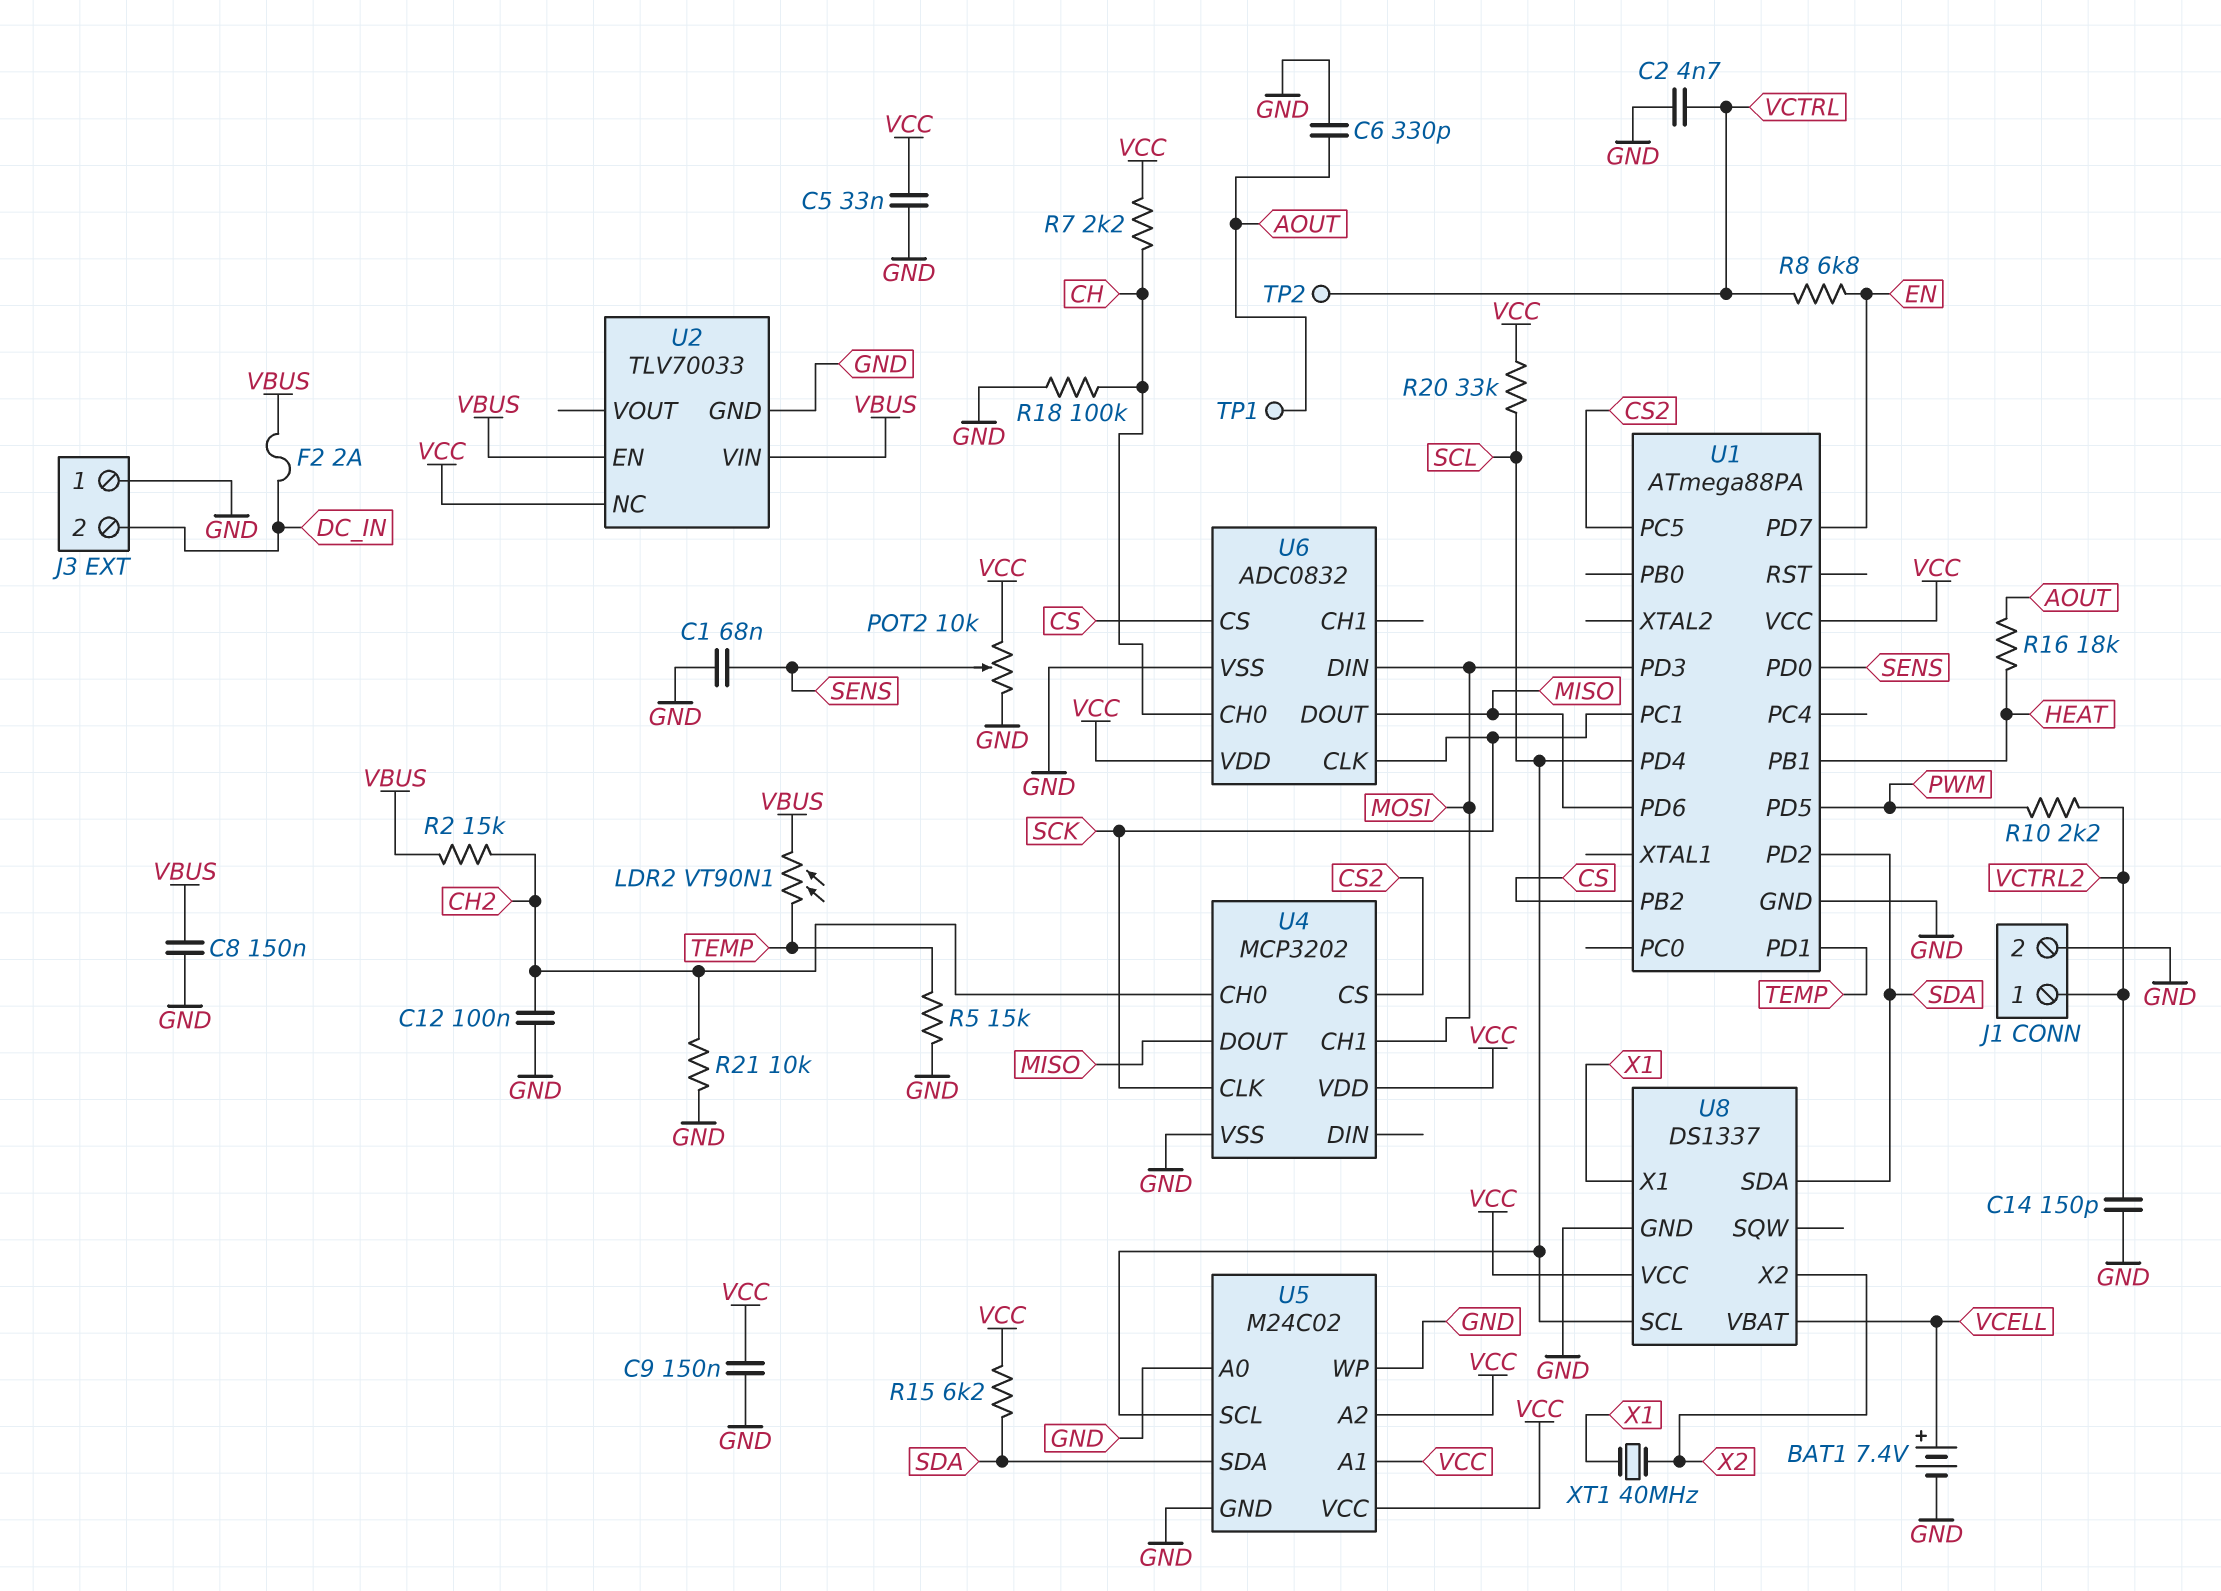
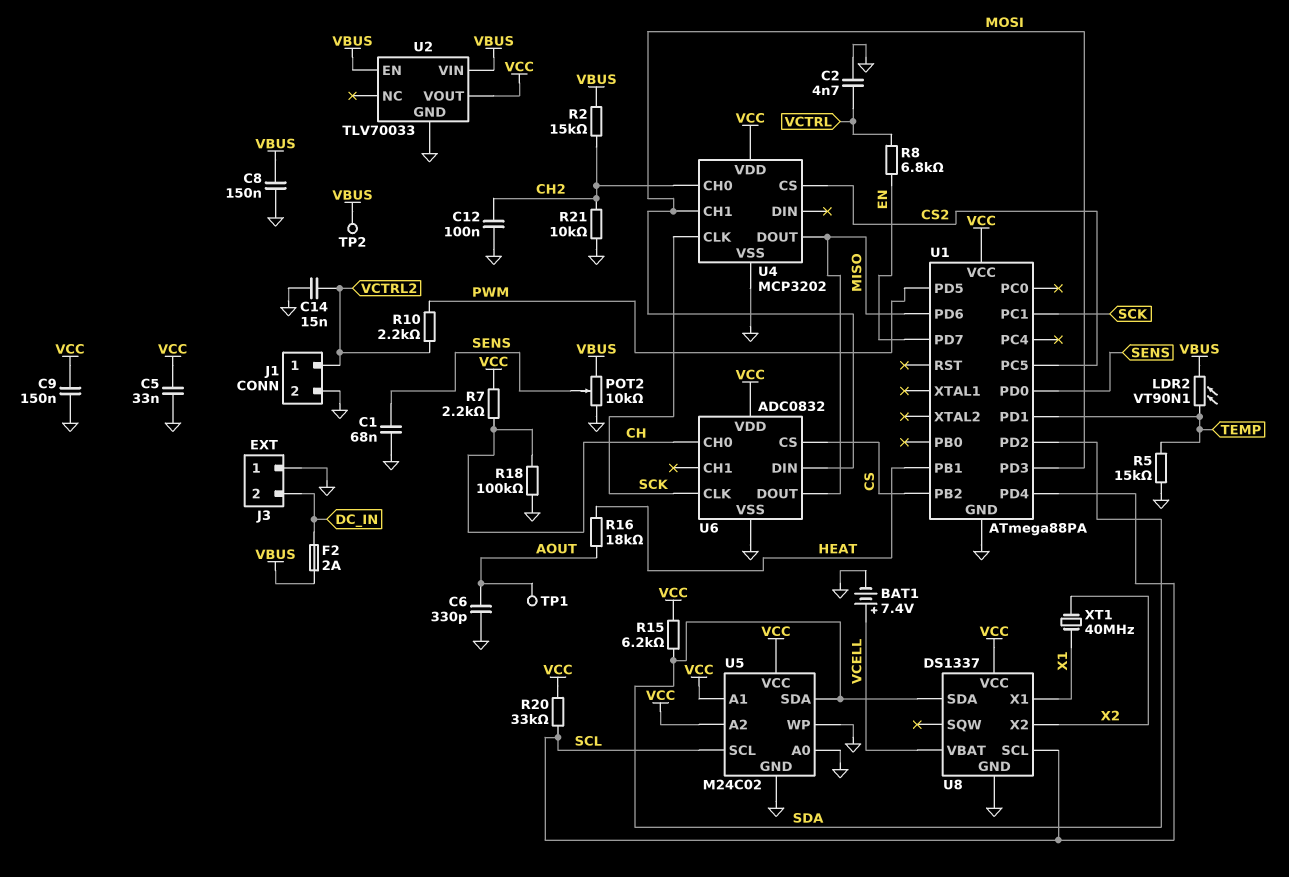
C14: 150pF (GND, VCTRL2) -> 15nF (GND, VCTRL2)
POT2: 10k (GND, VCC, wiper SENS) -> 10k (GND, VBUS, wiper SENS)
TP2: test point (VCTRL) -> test point (VBUS)
U2 pin NC: VCC -> none
U2 pin VOUT: none -> VCC

